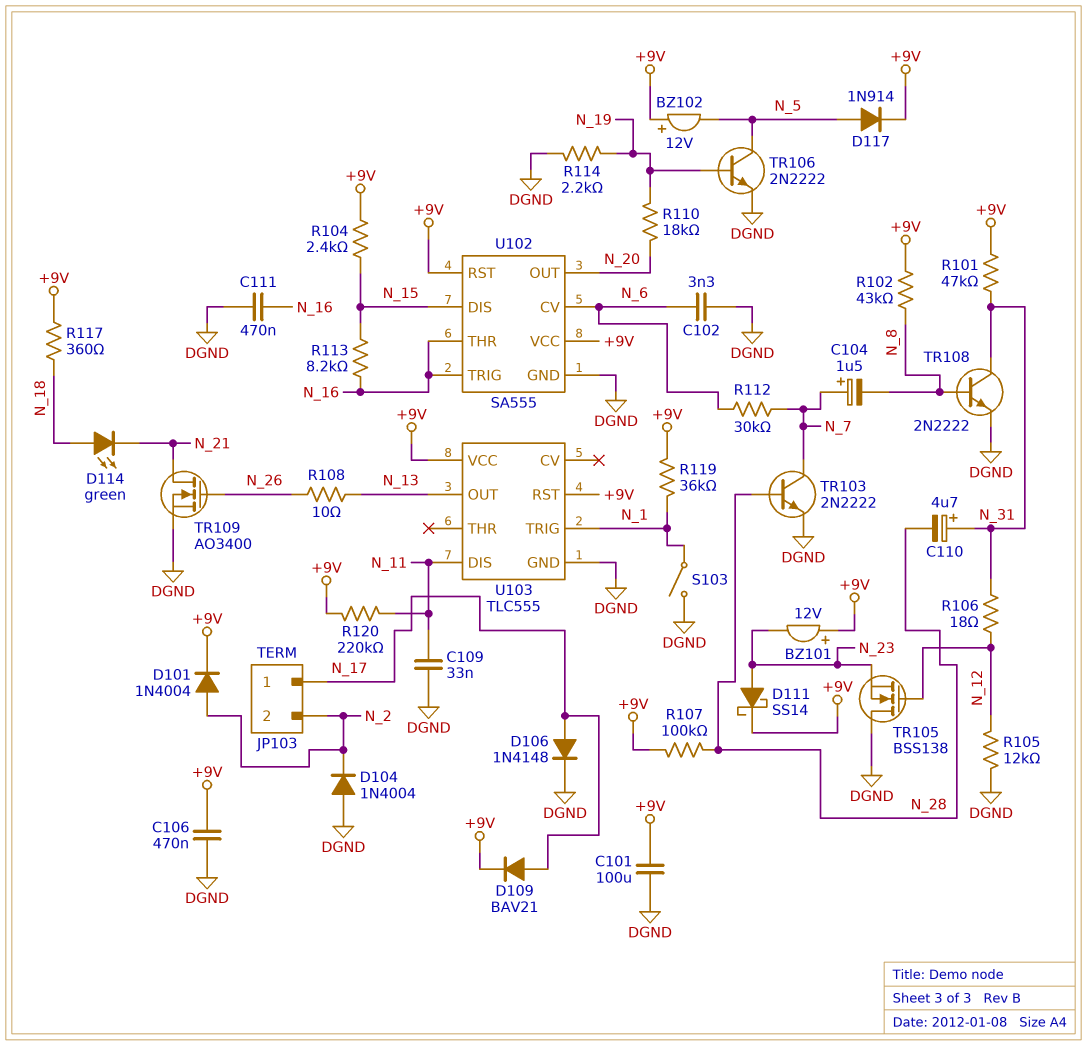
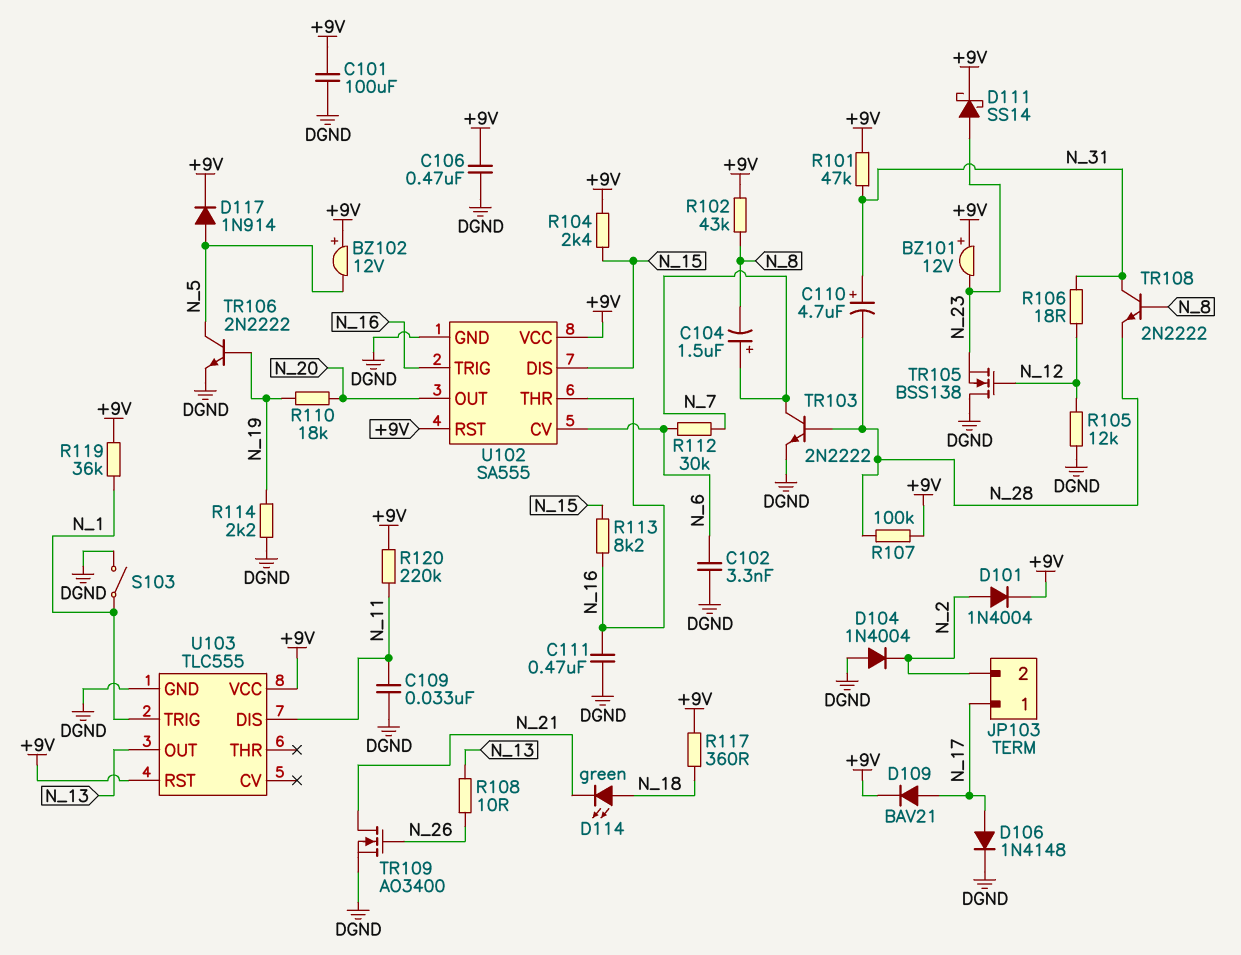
TR108: NPN 2N2222 (B N_8, C N_31, E DGND) -> NPN 2N2222 (B N_8, C N_31, E N_28)

